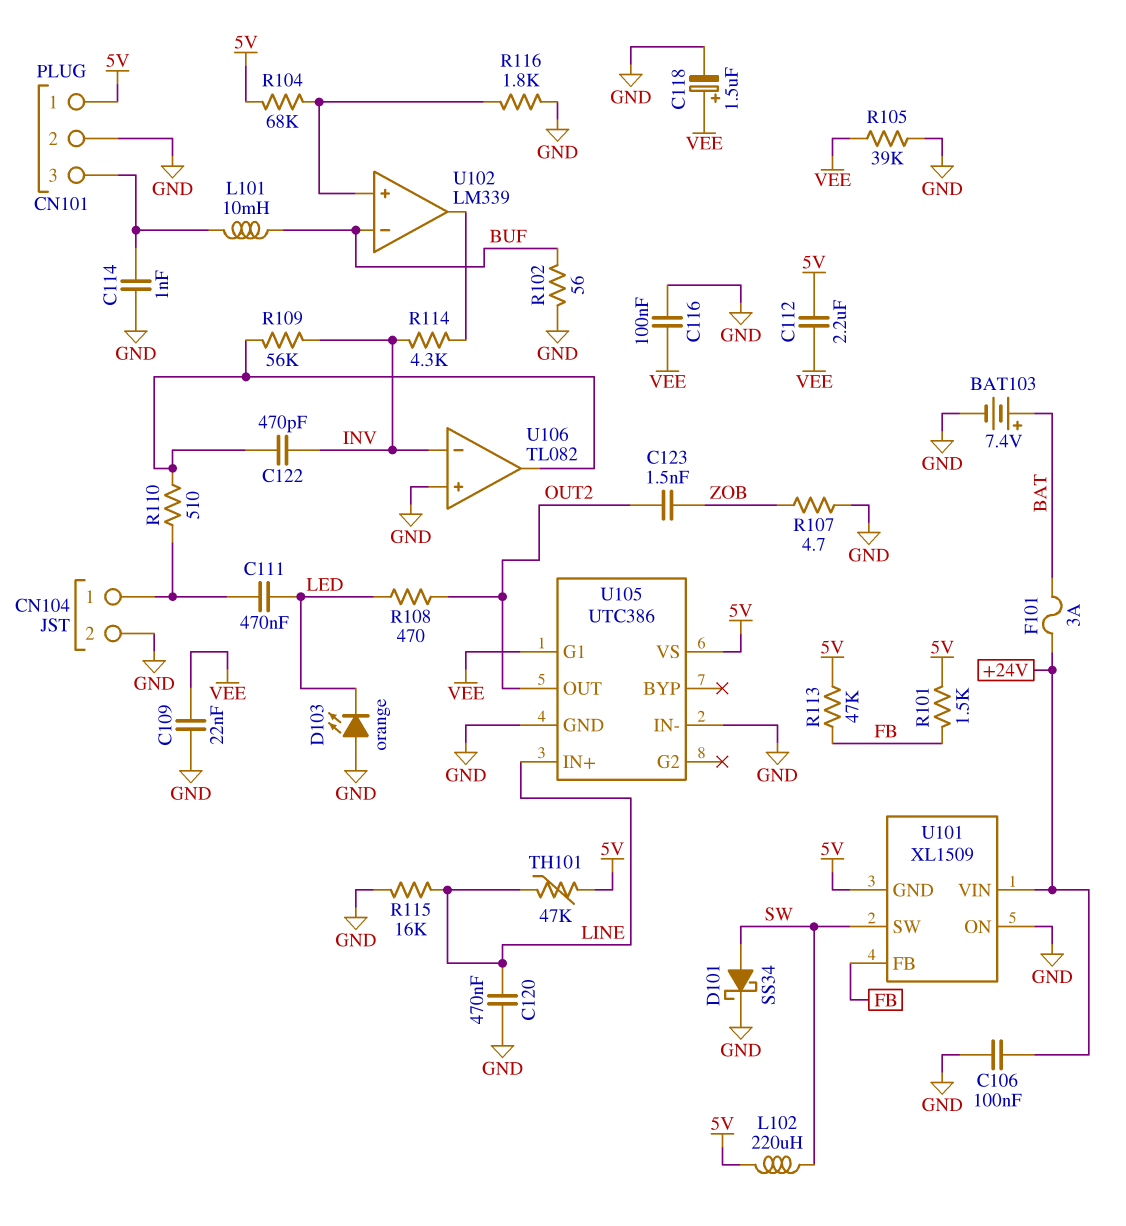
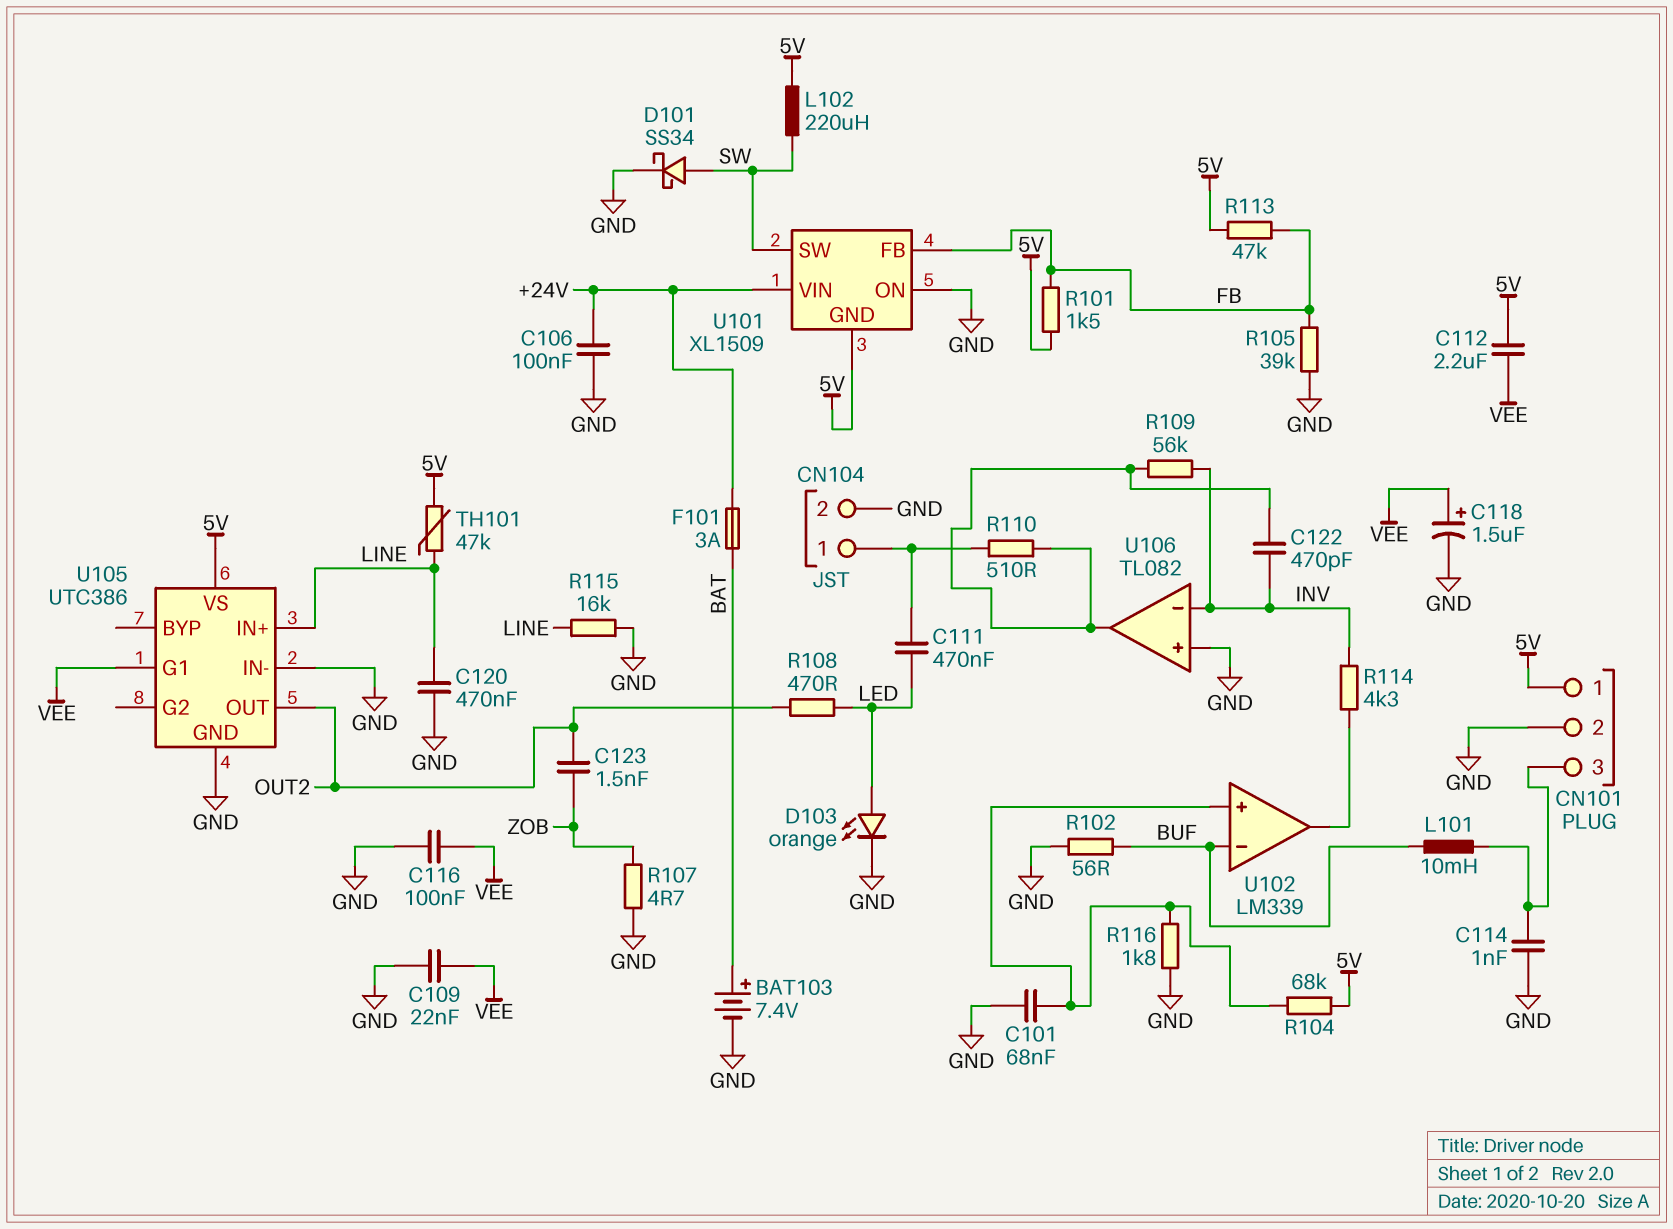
C101: none -> 68nF (GND, U102/in+)
D103: LED orange (A GND, K LED) -> LED orange (A LED, K GND)
R105: 39k (GND, VEE) -> 39k (FB, GND)

